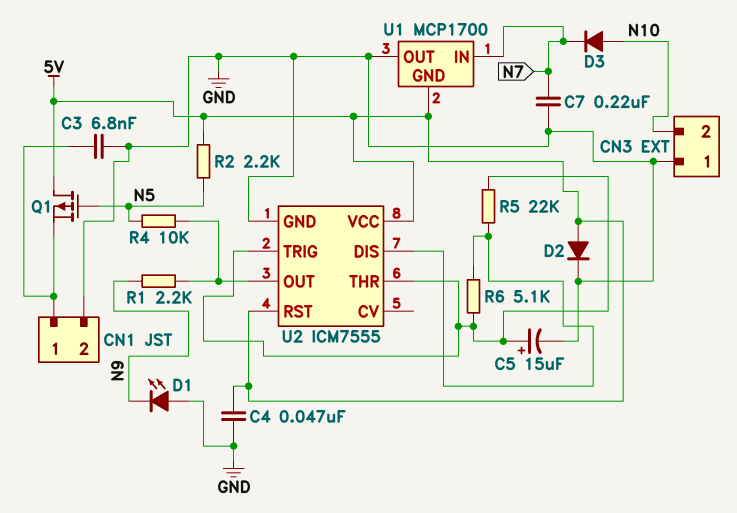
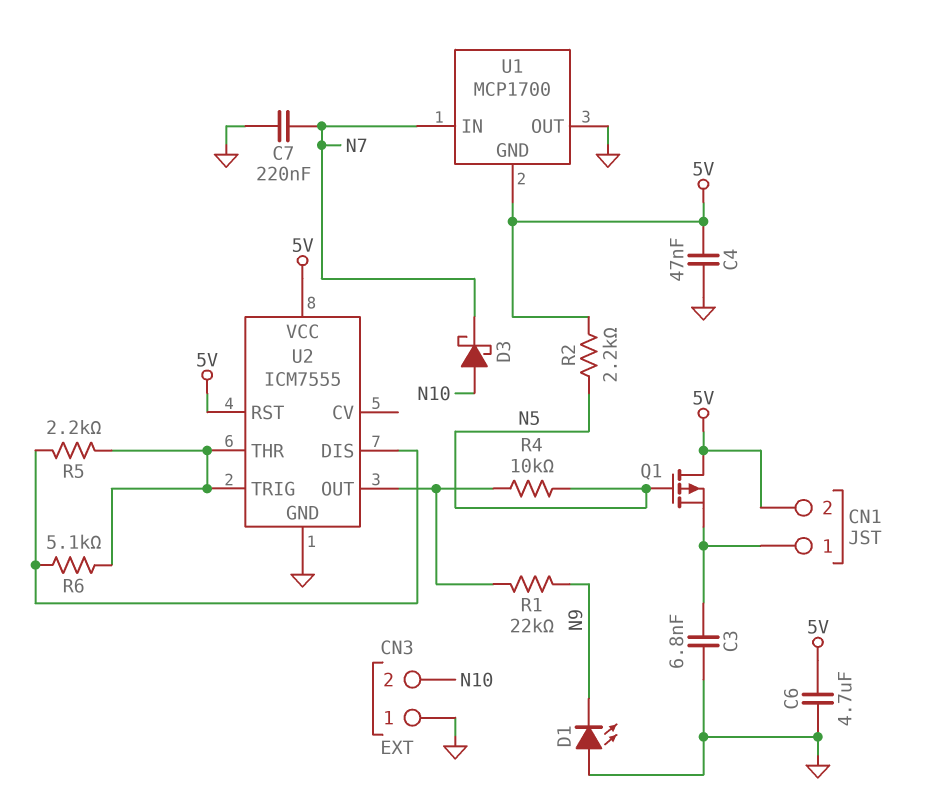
C5: 15uF (plus U2/THR, minus GND) -> none
C6: none -> 4.7uF (5V, GND)
CN1 pin 2: GND -> 5V
D2: diode (A 5V, K GND) -> none
D3: diode (A N10, K N7) -> schottky (A N10, K N7)
R1: 2.2k (N9, U2/OUT) -> 22k (N9, U2/OUT)
R5: 22k (U2/DIS, U2/THR) -> 2.2k (U2/DIS, U2/THR)

